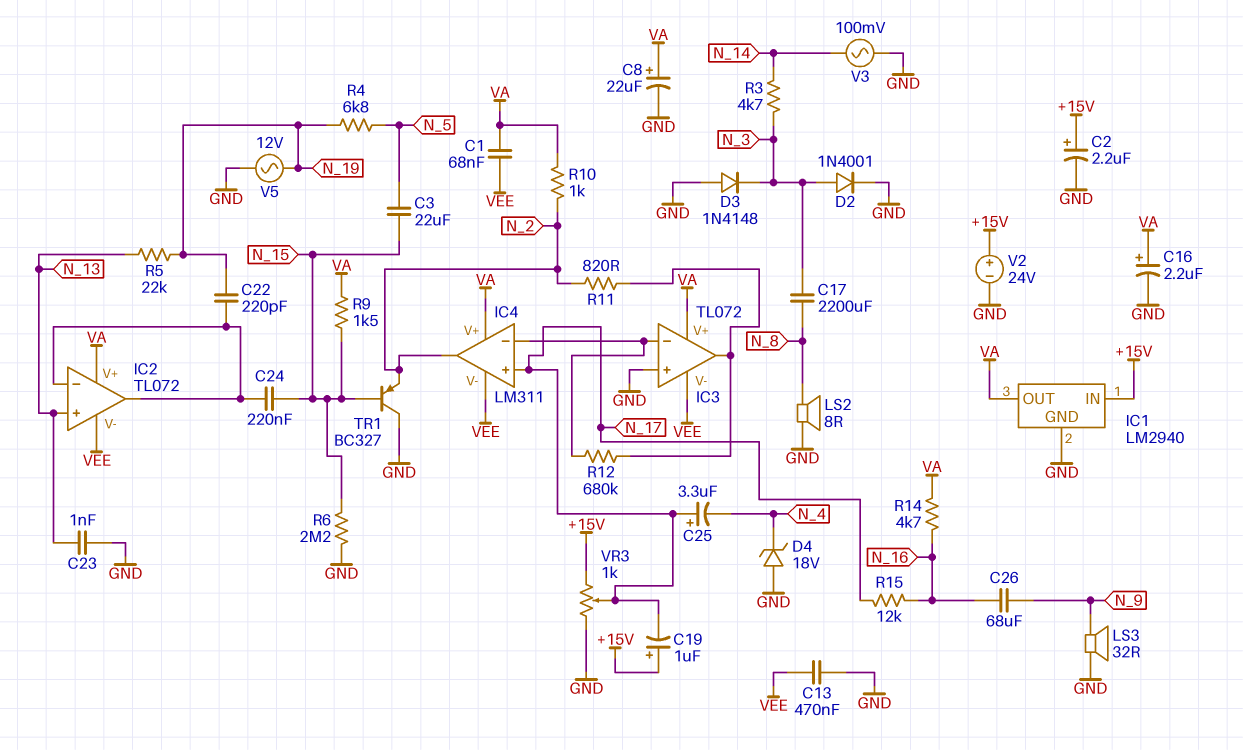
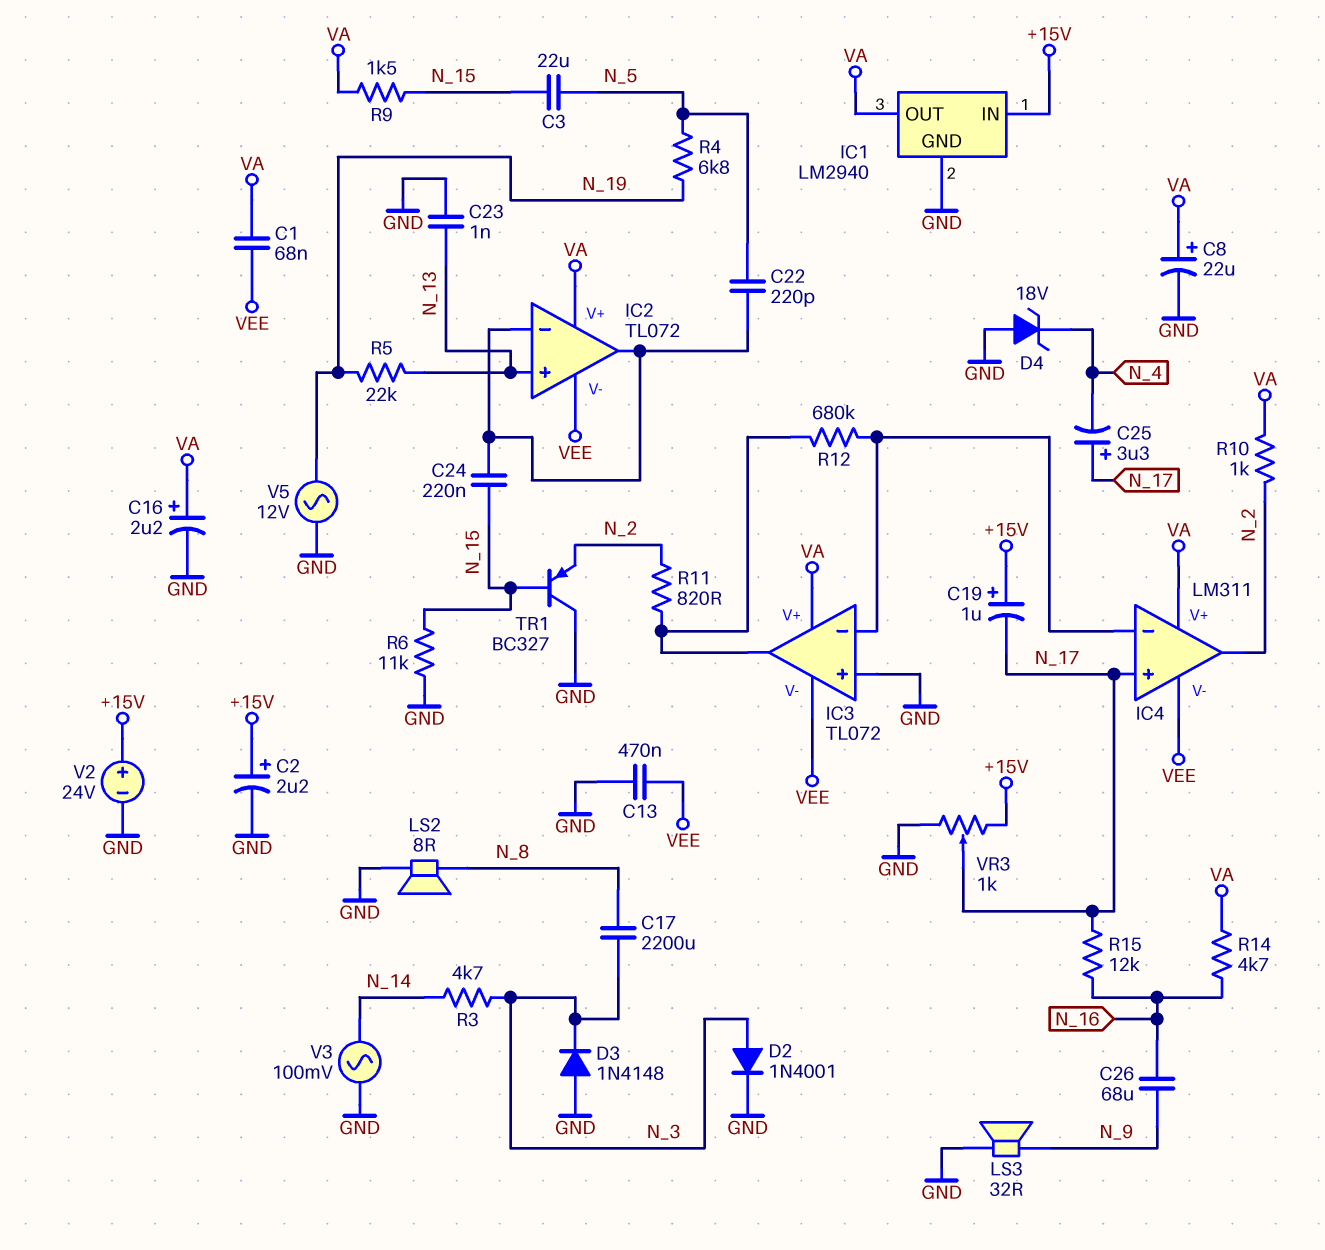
C22: 220pF (IC2/in-, N_19) -> 220pF (IC2/in-, N_5)
R6: 2.2M (GND, N_15) -> 11k (GND, N_15)

